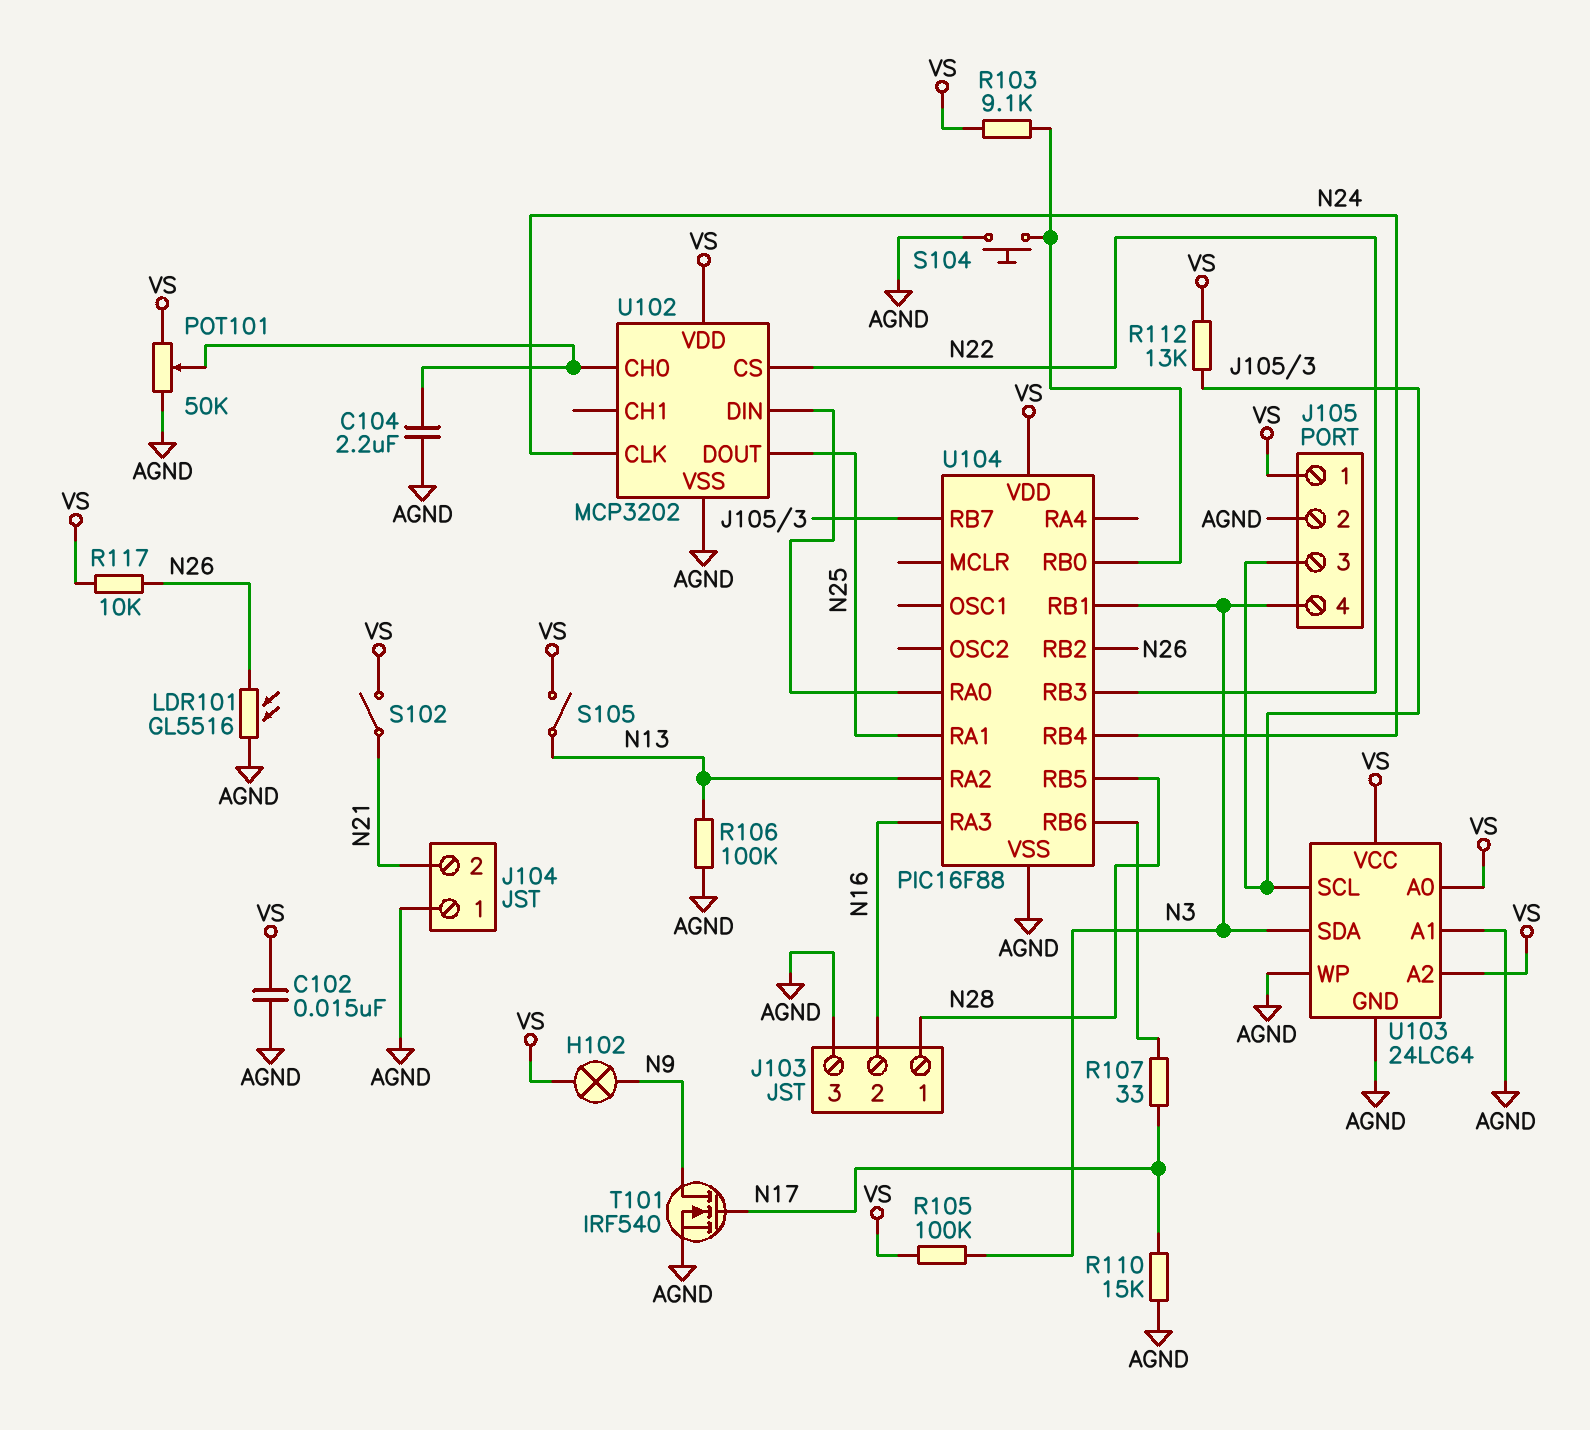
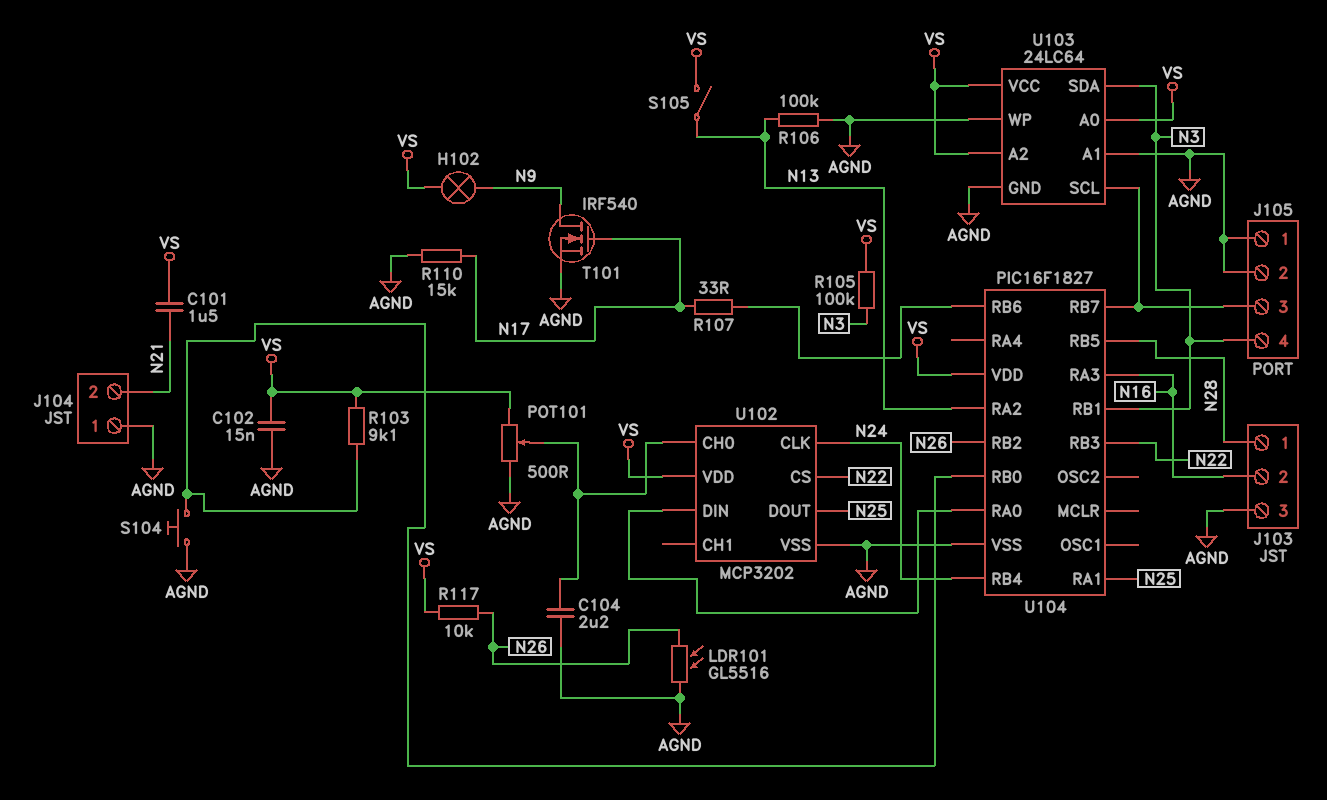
C101: none -> 1.5uF (N21, VS)
J105 pin 1: VS -> AGND
POT101: 50k (AGND, VS, wiper U102/CH0) -> 500 (AGND, VS, wiper U102/CH0)
R112: 13k (J105/3, VS) -> none
S102: switch (N21, VS) -> none
U104: PIC16F88 -> PIC16F1827

